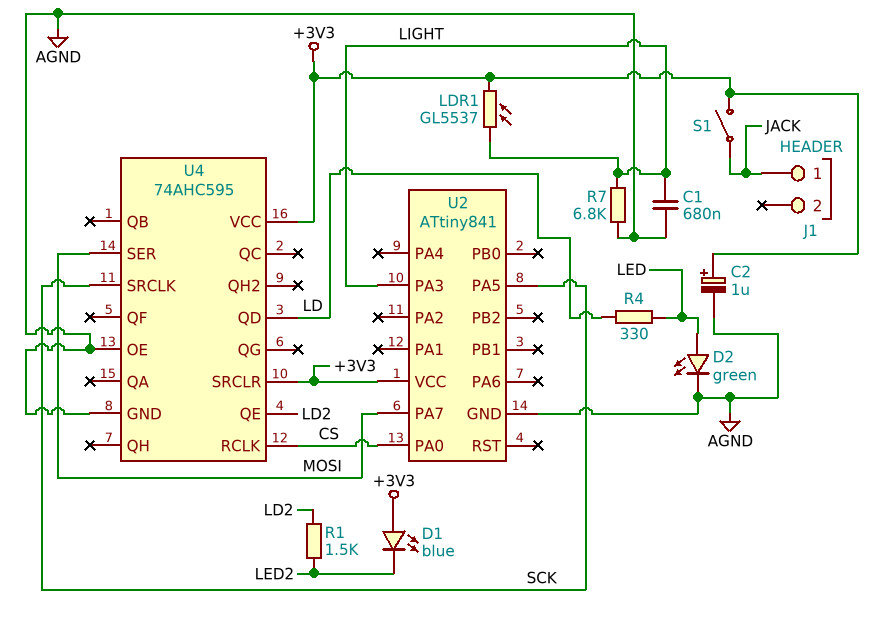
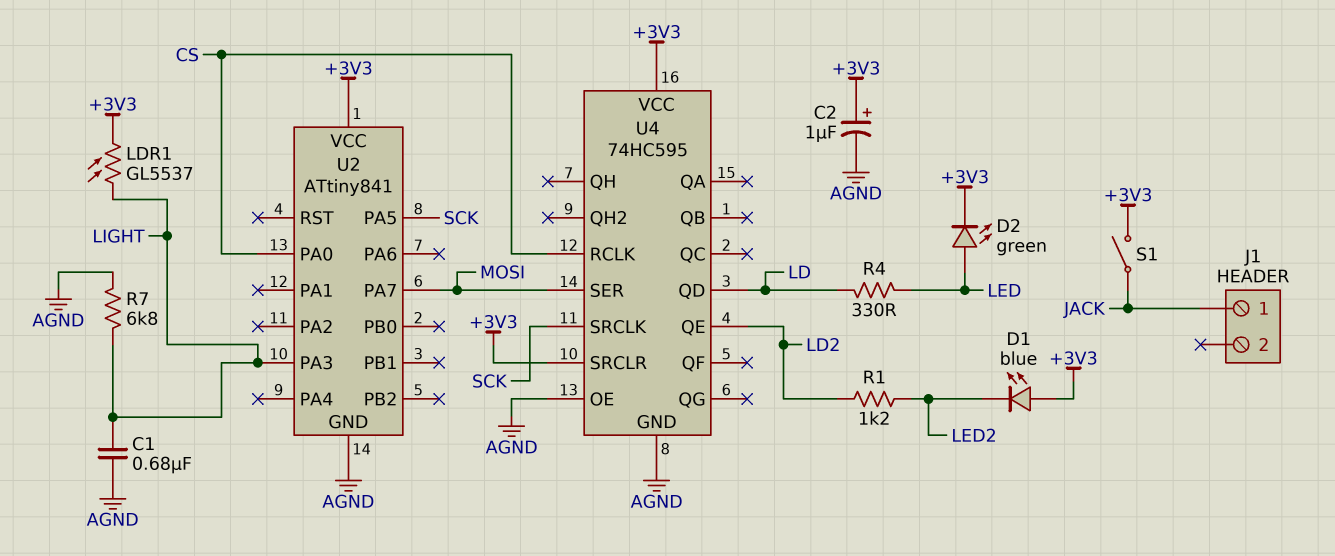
D2: LED green (A LED, K AGND) -> LED green (A LED, K +3V3)
R1: 1.5k (LD2, LED2) -> 1.2k (LD2, LED2)
U4: 74AHC595 -> 74HC595

